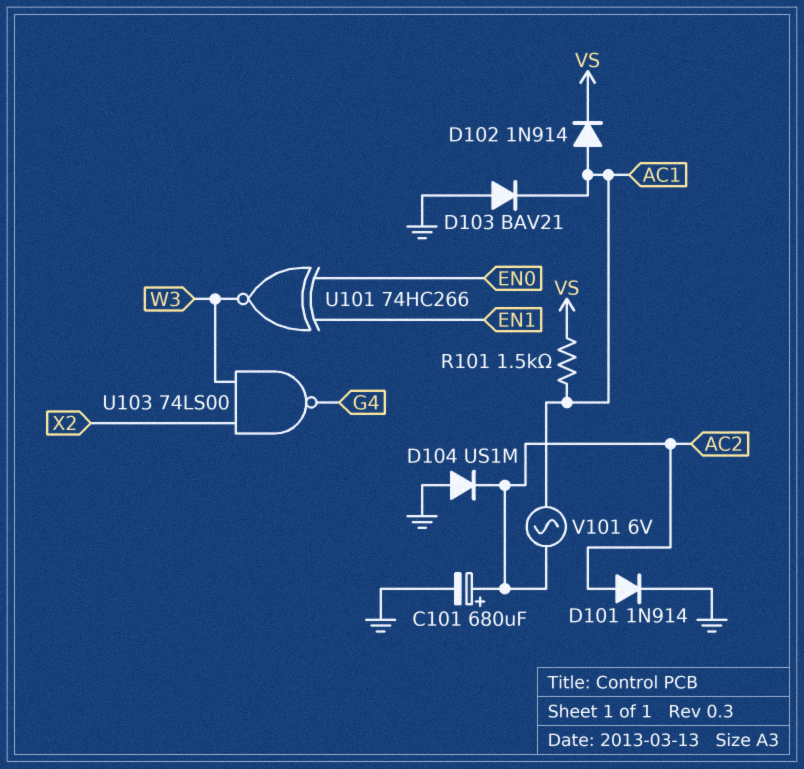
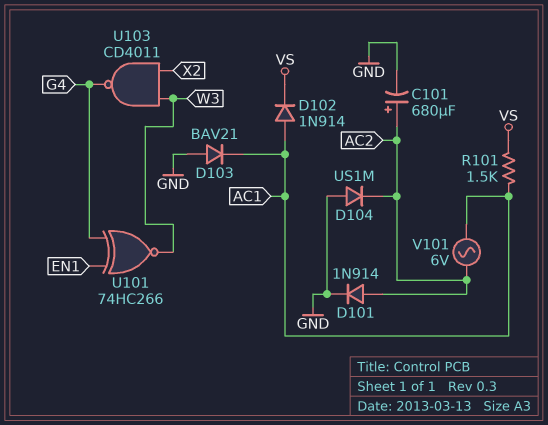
U101: XNOR 74HC266 (in EN0, in EN1, out W3) -> XNOR 74HC266 (in EN1, in G4, out W3)
U103: NAND 74LS00 (in W3, in X2, out G4) -> NAND CD4011 (in W3, in X2, out G4)

